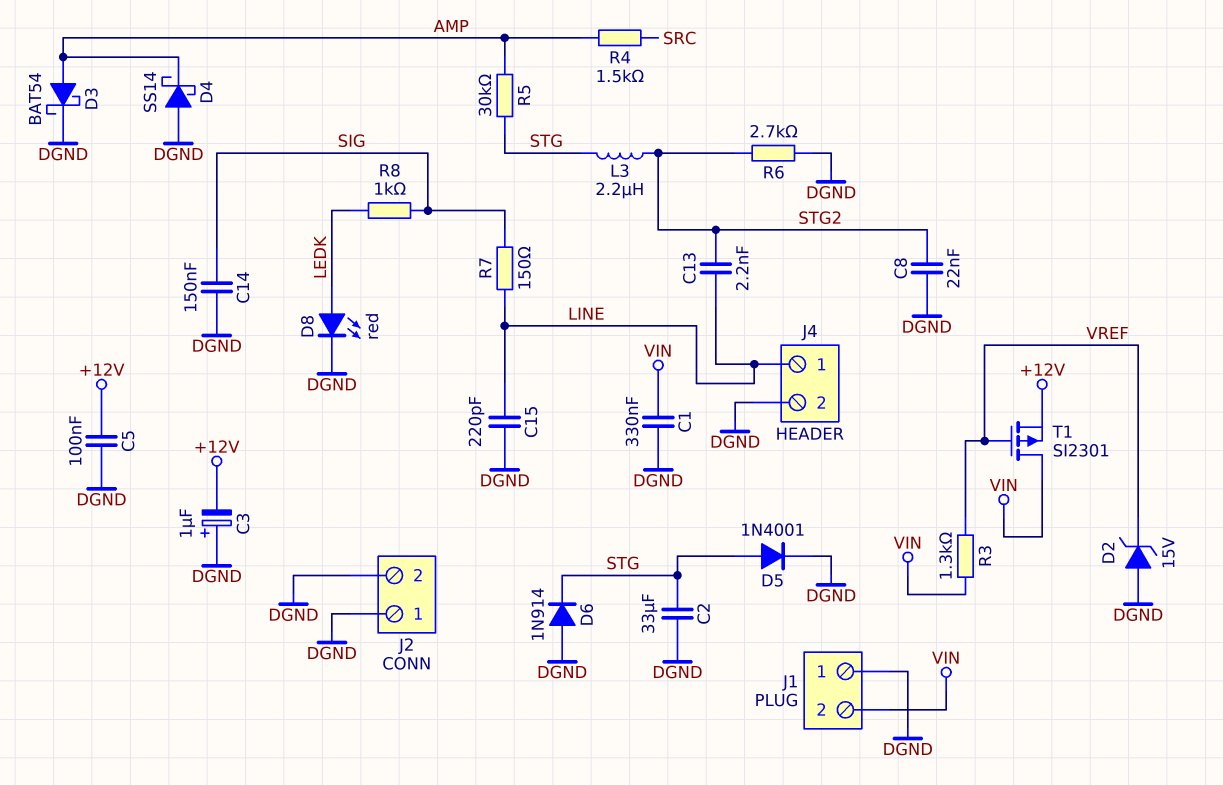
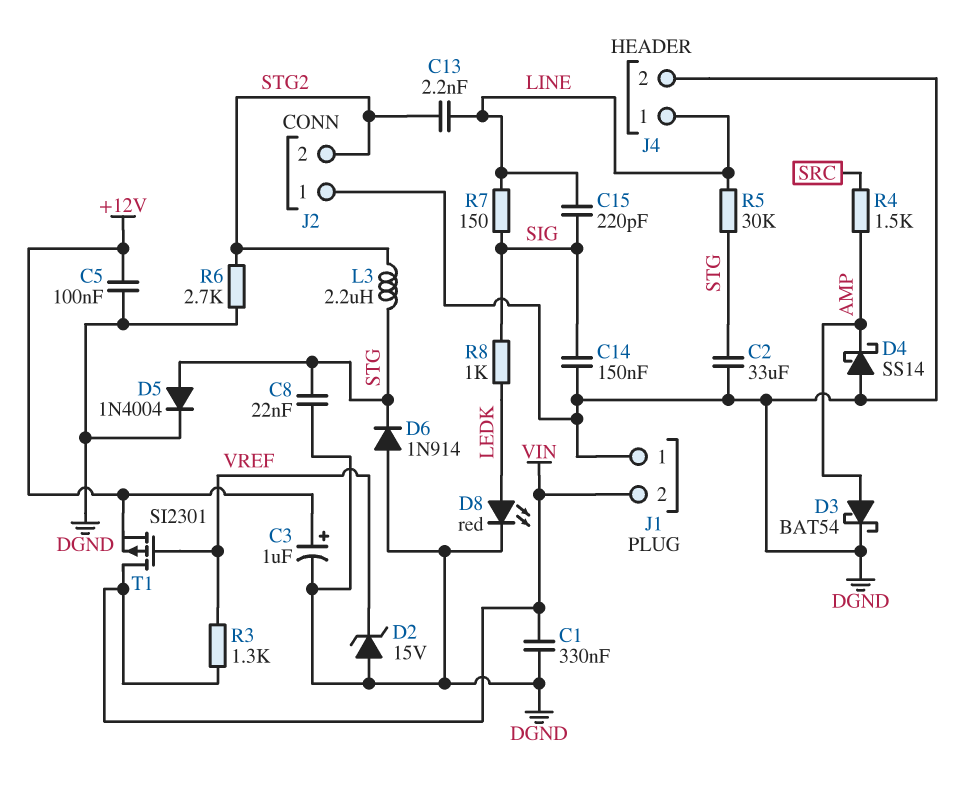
C3: 1uF (plus DGND, minus +12V) -> 1uF (plus +12V, minus DGND)
C8: 22nF (DGND, STG2) -> 22nF (DGND, STG)
C15: 220pF (DGND, LINE) -> 220pF (LINE, SIG)
D5: diode 1N4001 (A STG, K DGND) -> diode 1N4004 (A STG, K DGND)
J2 pin 2: DGND -> STG2
R5: 30k (AMP, STG) -> 30k (LINE, STG)

